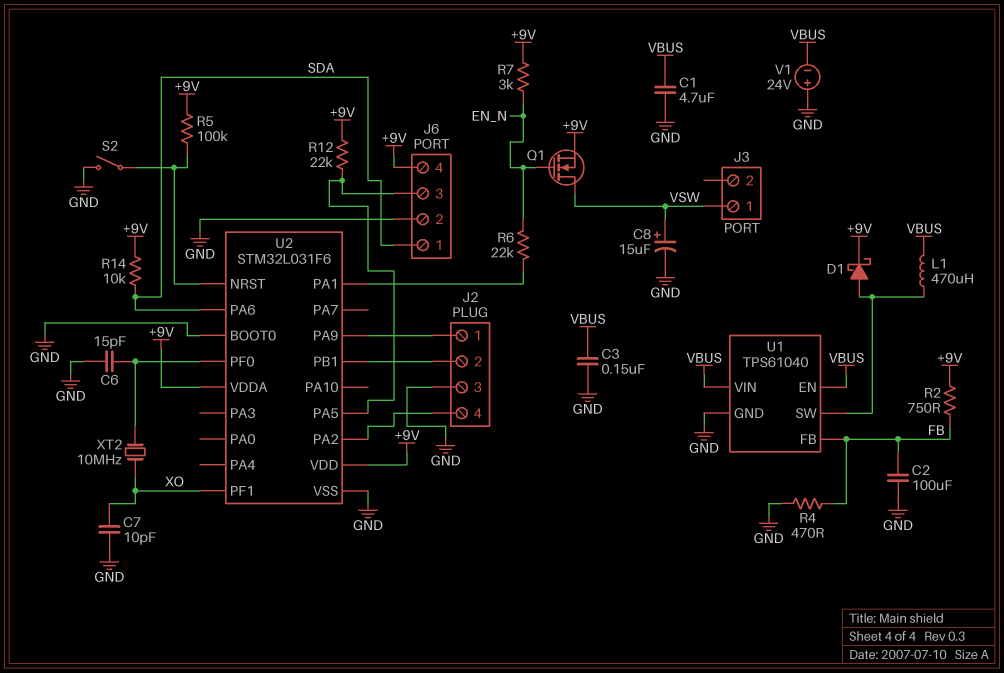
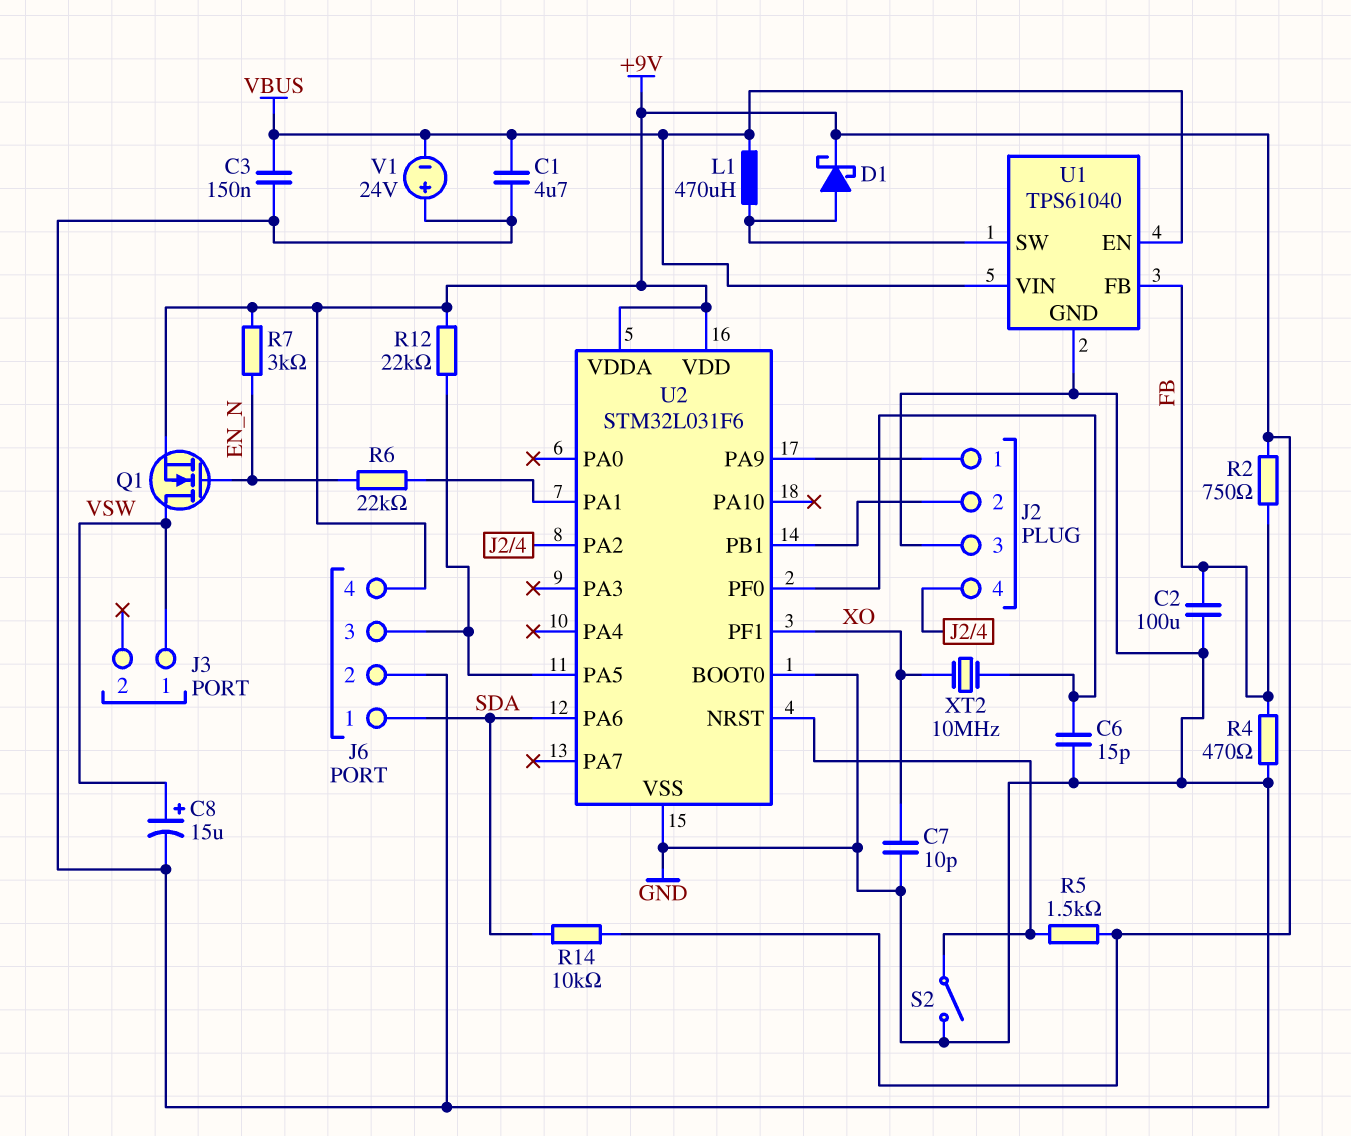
R5: 100k (+9V, U2/NRST) -> 1.5k (+9V, U2/NRST)

